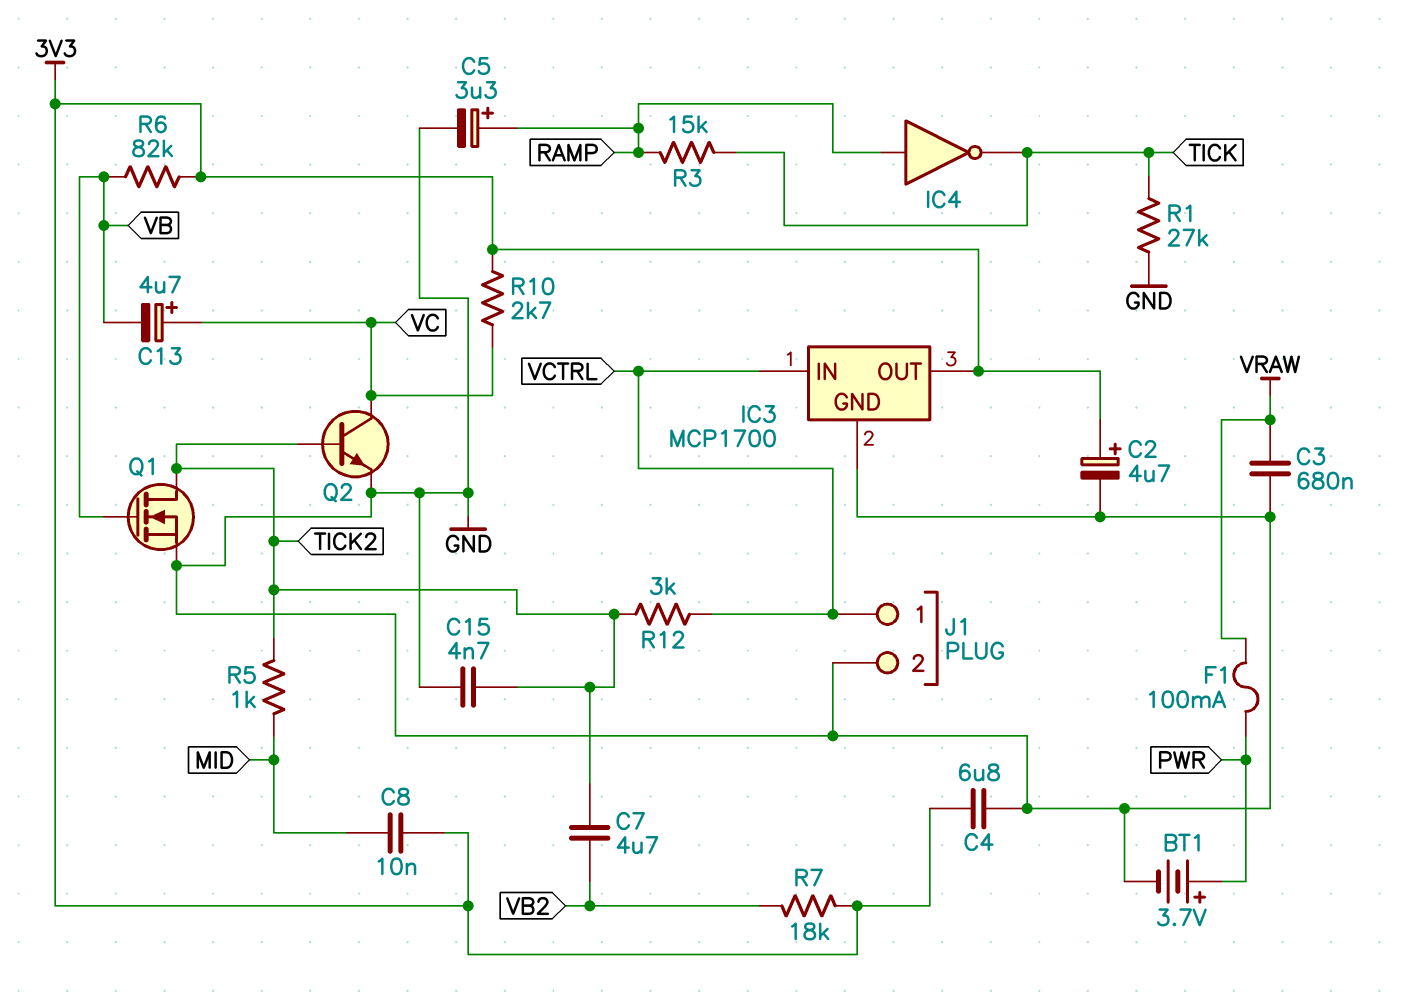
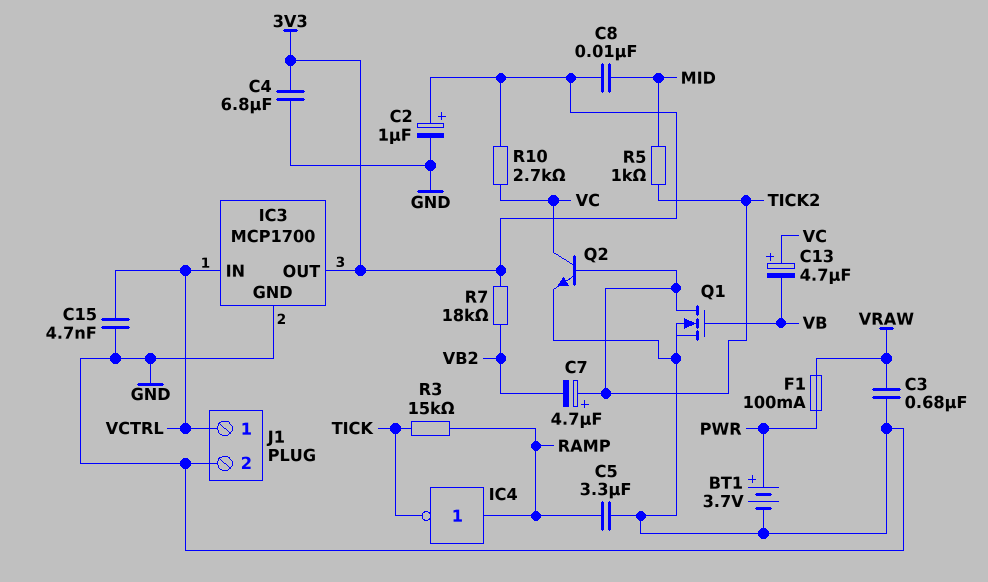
C2: 4.7uF (plus 3V3, minus GND) -> 1uF (plus 3V3, minus GND)
C5: 3.3uF (plus RAMP, minus GND) -> 3.3uF (GND, RAMP)
C7: 4.7uF (TICK2, VB2) -> 4.7uF (plus TICK2, minus VB2)
C15: 4.7nF (GND, TICK2) -> 4.7nF (GND, VCTRL)
R1: 27k (GND, TICK) -> none
R6: 82k (3V3, VB) -> none
R12: 3k (TICK2, VCTRL) -> none

